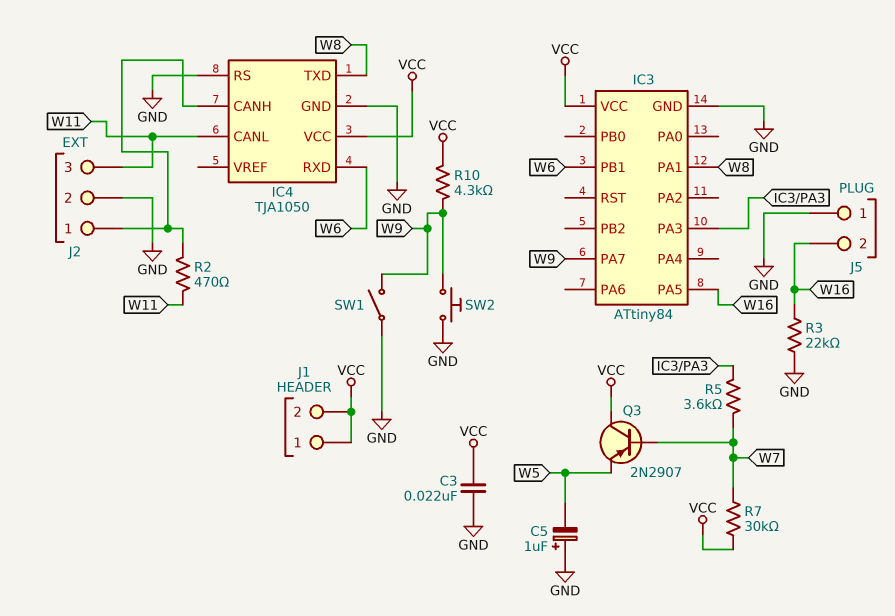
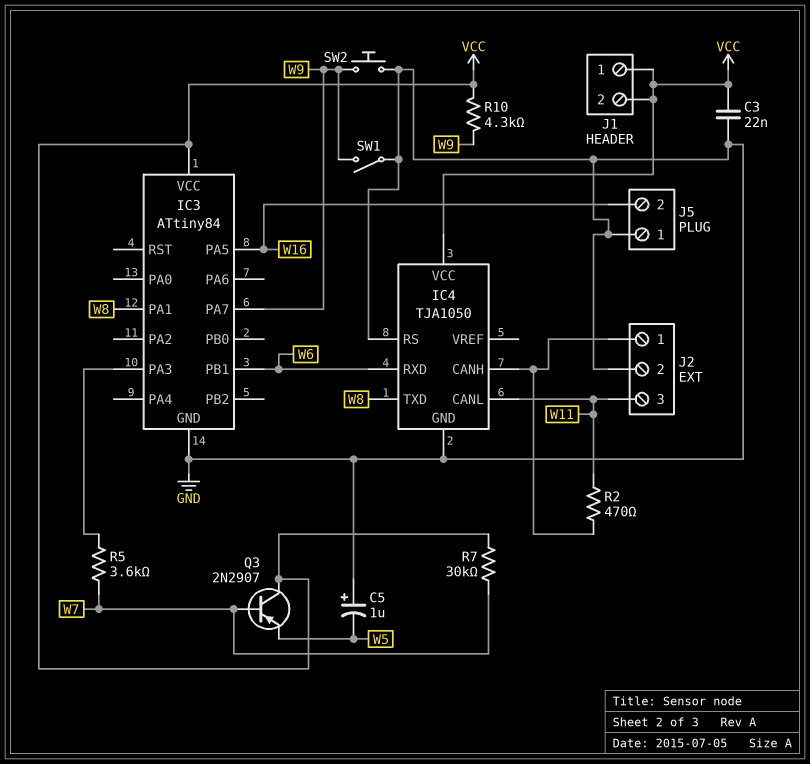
R3: 22k (GND, W16) -> none

